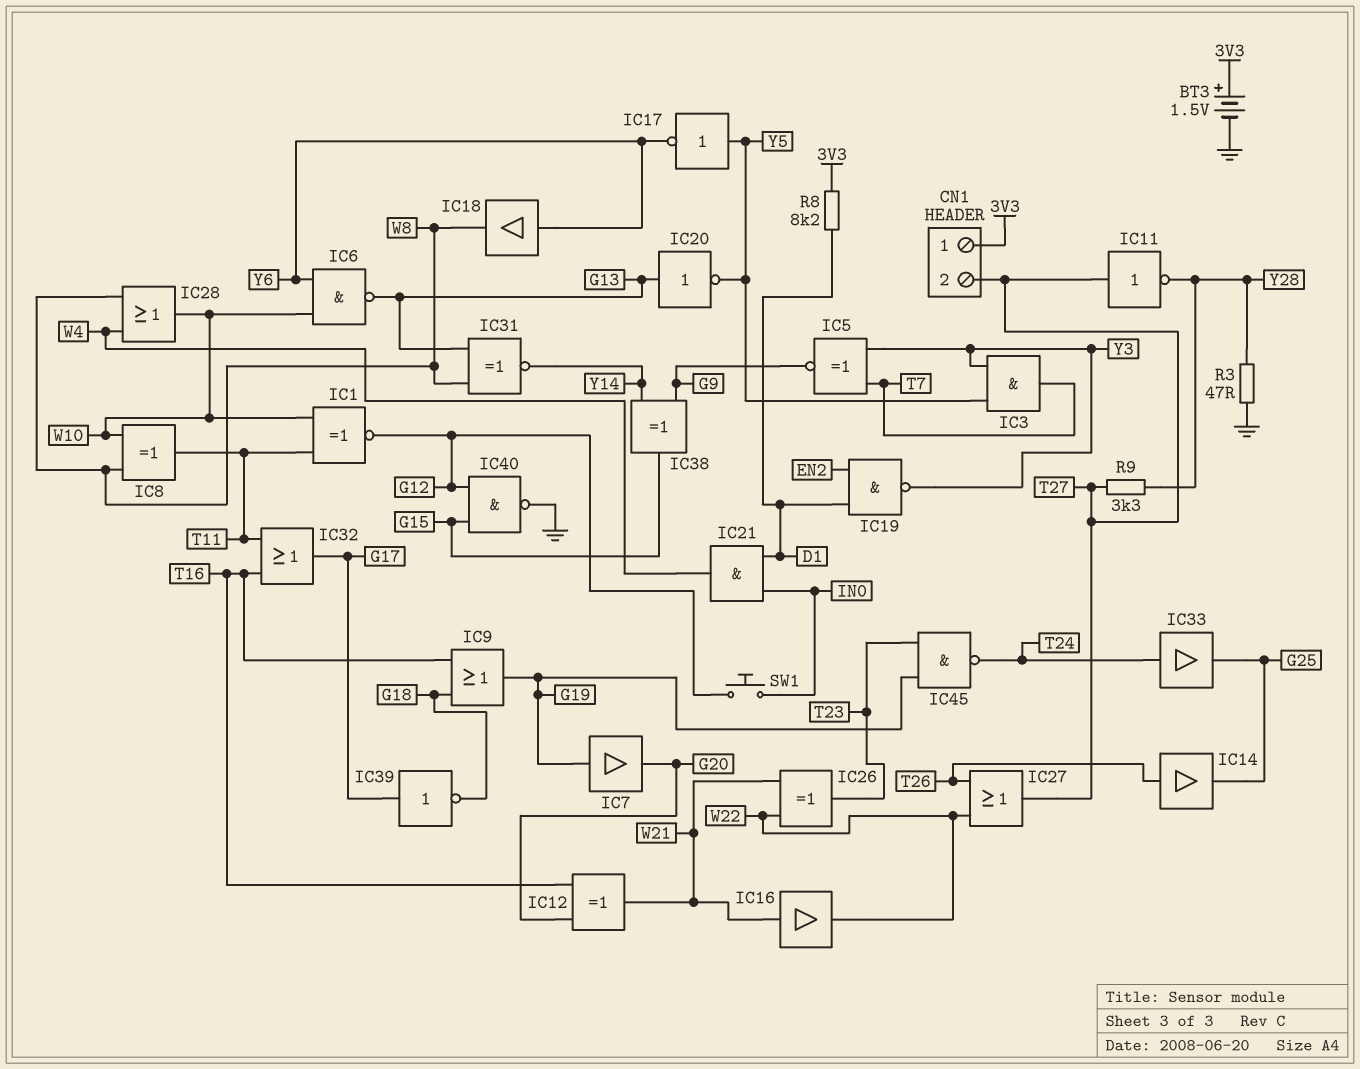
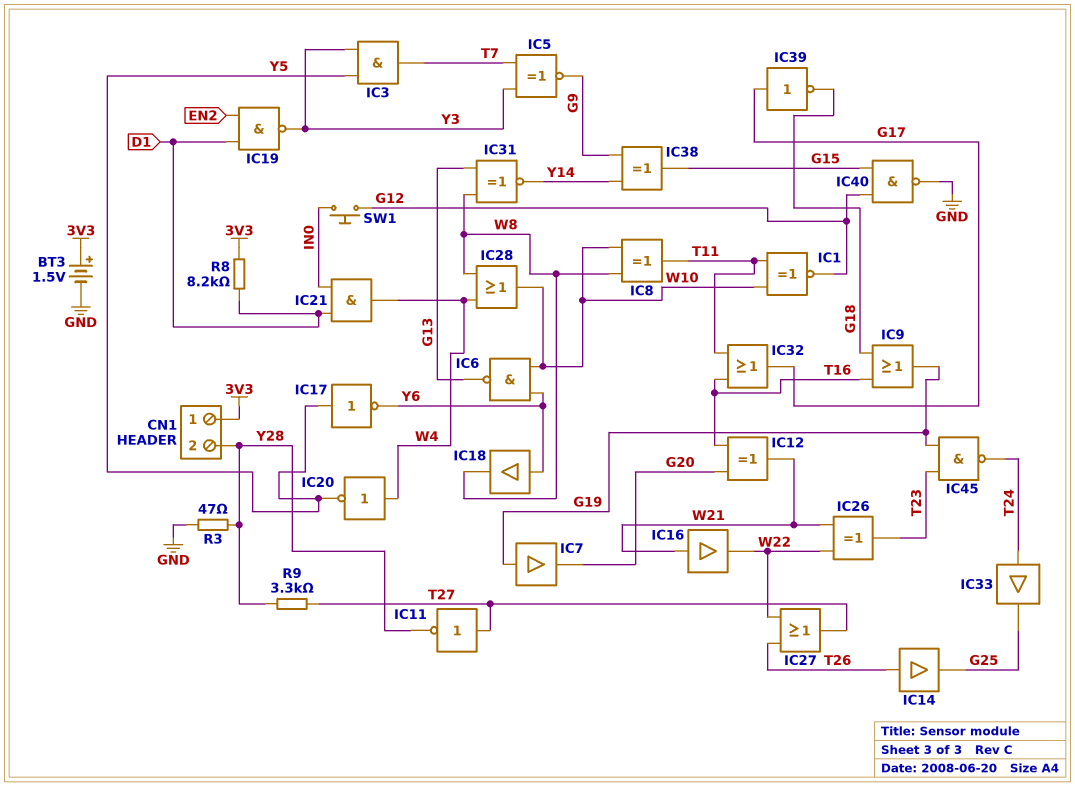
CN1 pin 2: T27 -> Y28
IC20: NOT (in G13, out Y5) -> NOT (in W4, out Y5)

